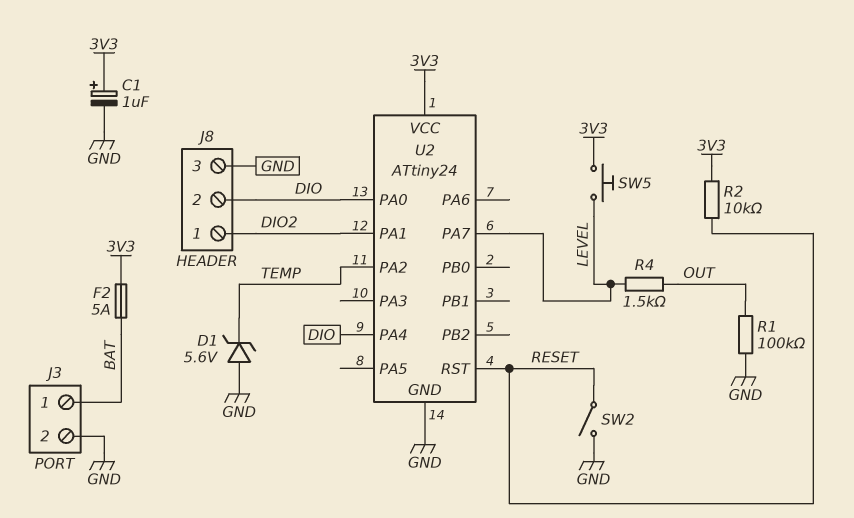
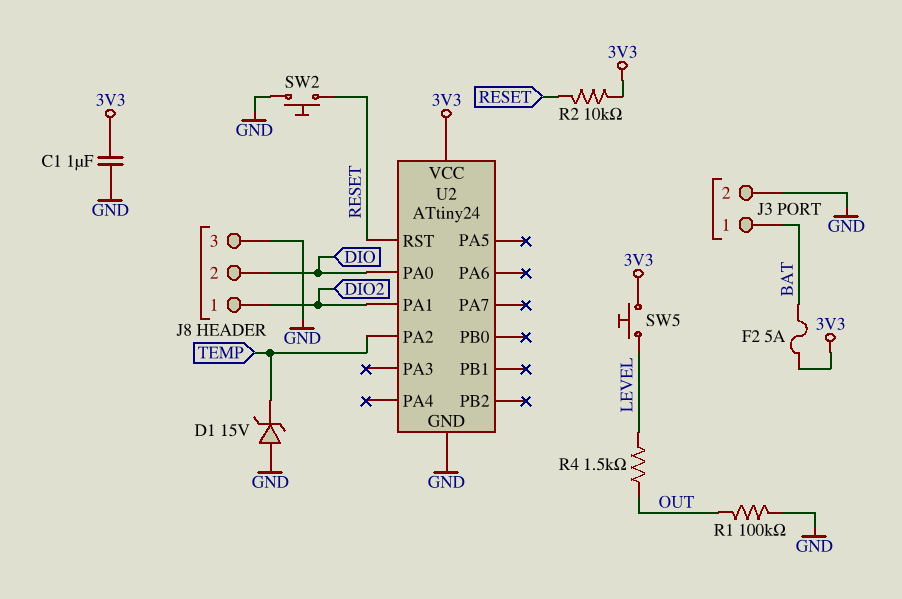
C1: 1uF (plus 3V3, minus GND) -> 1uF (3V3, GND)
D1: zener 5.6V (A GND, K TEMP) -> zener 15V (A GND, K TEMP)
SW2: switch (GND, RESET) -> button (GND, RESET)
U2 pin PA4: DIO -> none
U2 pin PA7: LEVEL -> none

